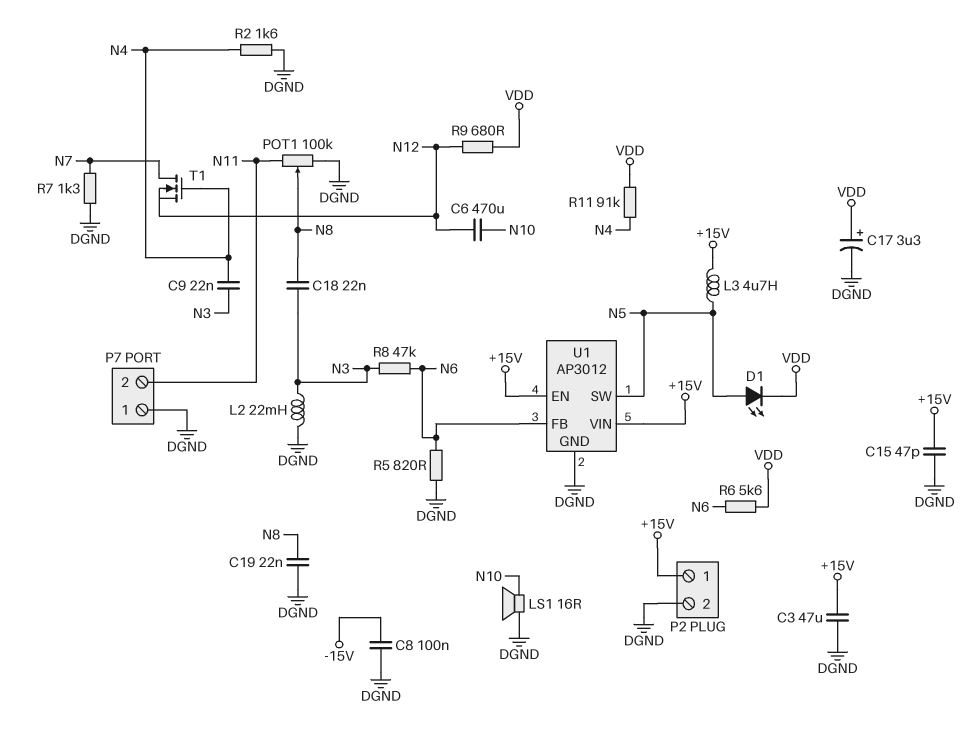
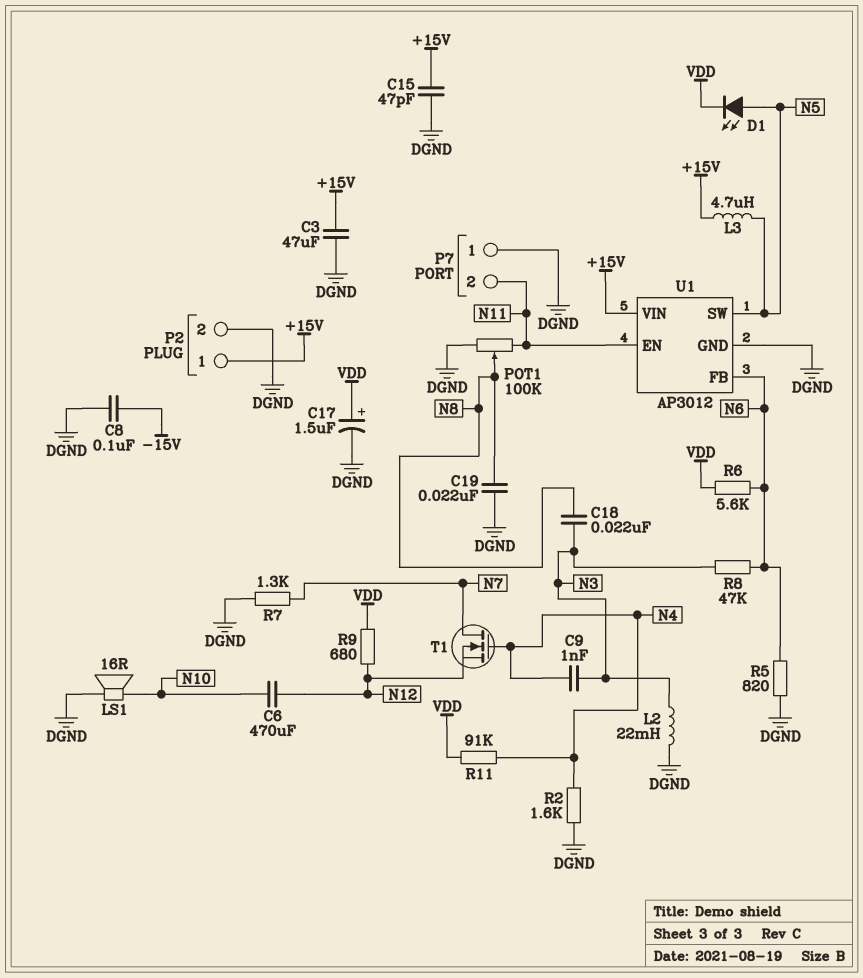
C9: 22nF (N3, N4) -> 1nF (N3, N4)
C17: 3.3uF (plus VDD, minus DGND) -> 1.5uF (plus VDD, minus DGND)
U1 pin EN: +15V -> N11

